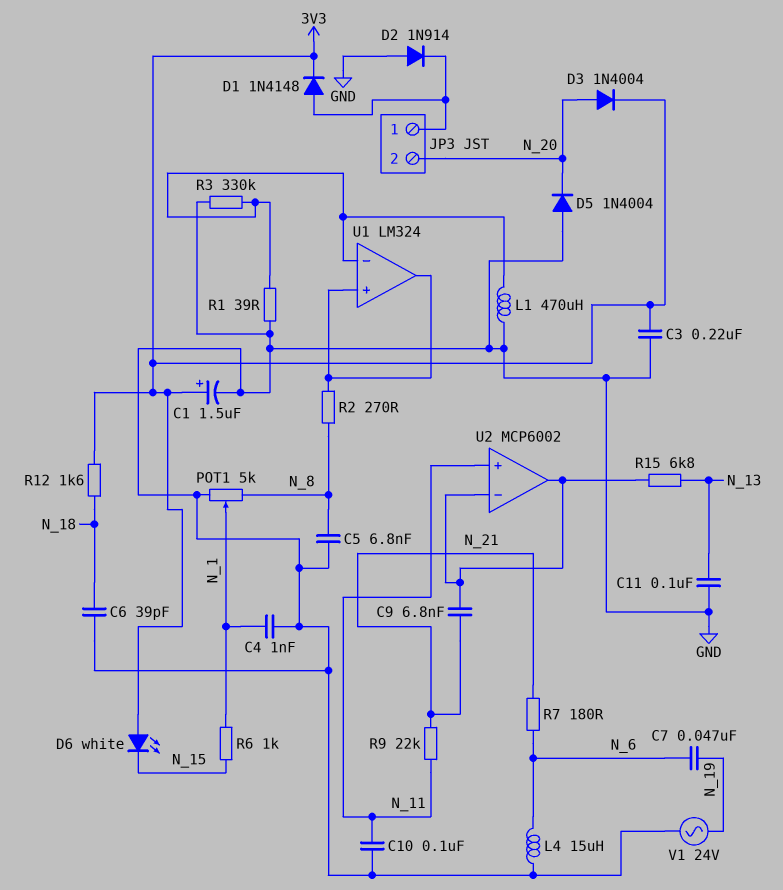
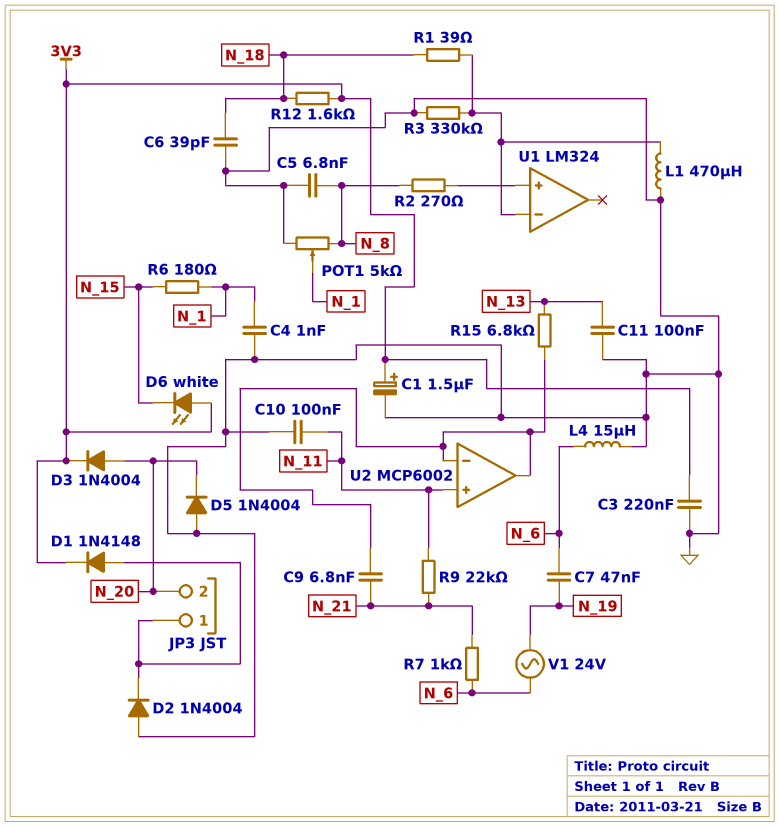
D2: diode 1N914 (A GND, K JP3/1) -> diode 1N4004 (A GND, K JP3/1)
R1: 39 (GND, U1/in-) -> 39 (N_18, U1/in-)
R6: 1k (N_1, N_15) -> 180 (N_1, N_15)
R7: 180 (N_6, N_21) -> 1k (N_6, N_21)
U1 pin out: U1/in+ -> none
V1: AC 24V (GND, N_19) -> AC 24V (N_6, N_19)

